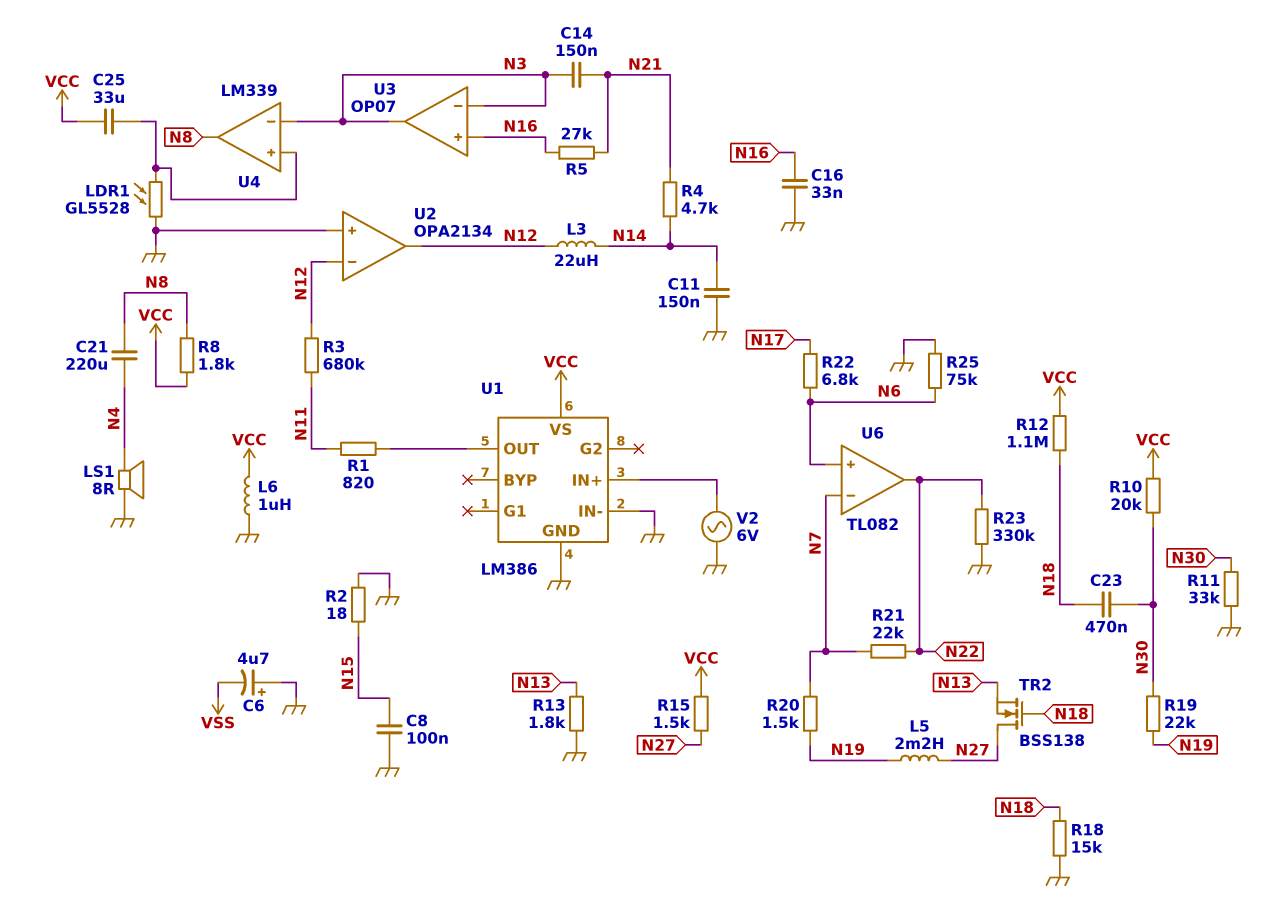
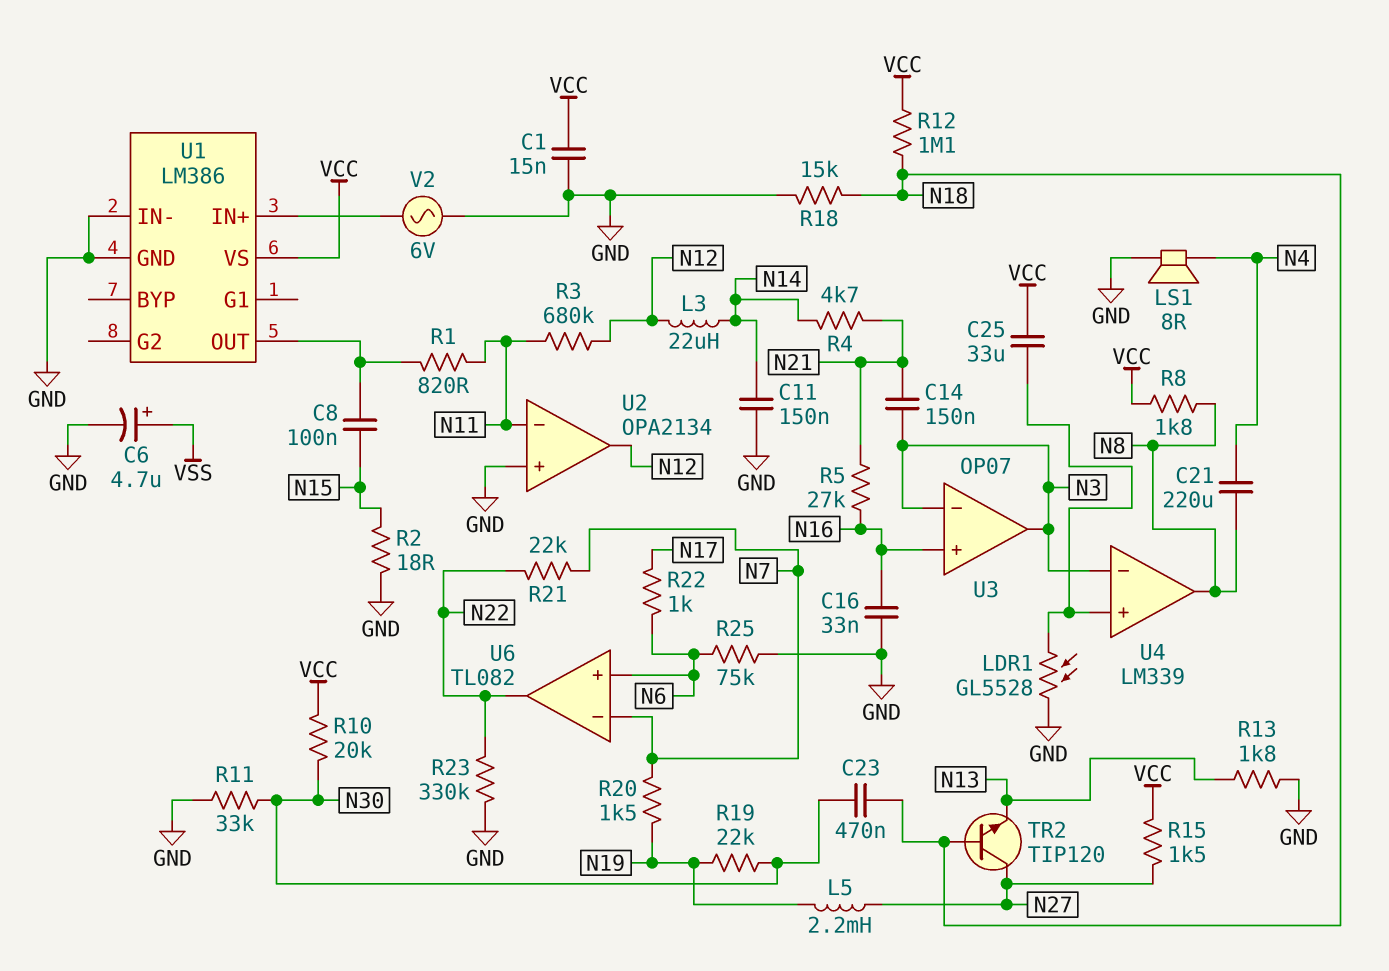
C1: none -> 15nF (GND, VCC)
C6: 4.7uF (plus GND, minus VSS) -> 4.7uF (plus VSS, minus GND)
C8: 100nF (GND, N15) -> 100nF (N15, U1/OUT)
L6: 1uH (GND, VCC) -> none
R22: 6.8k (N6, N17) -> 1k (N6, N17)
TR2: NMOS BSS138 (G N18, D N27, S N13) -> NPN TIP120 (B N18, C N27, E N13)
U2 pin in-: N12 -> N11

